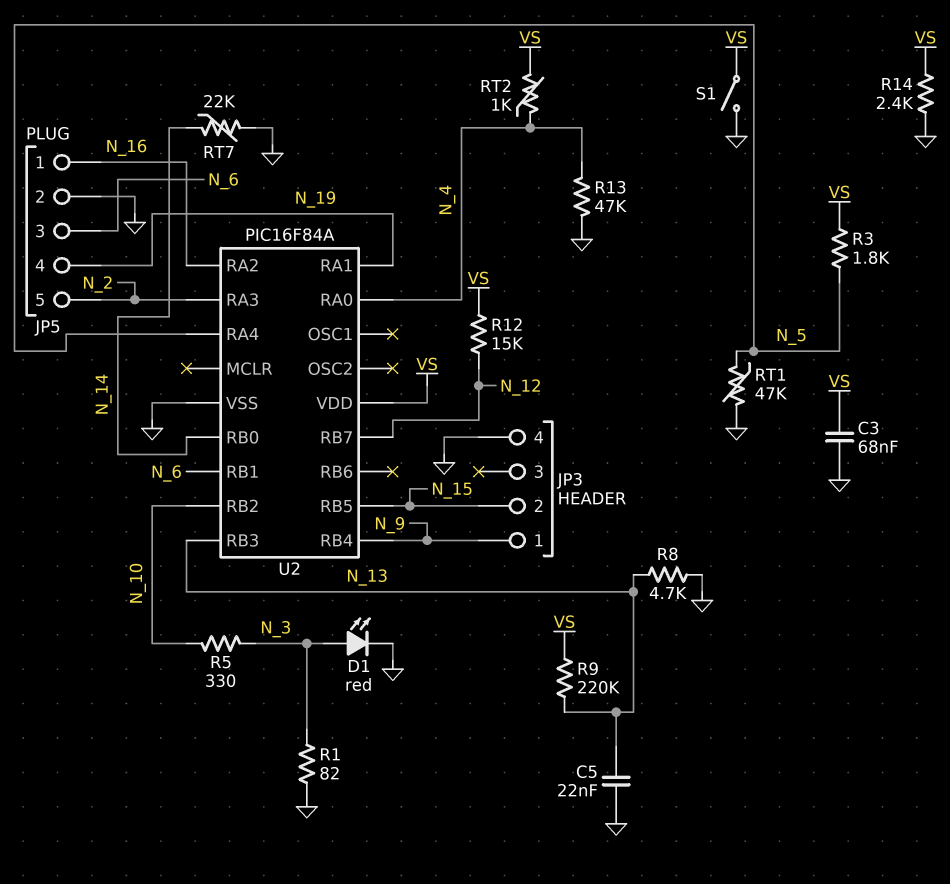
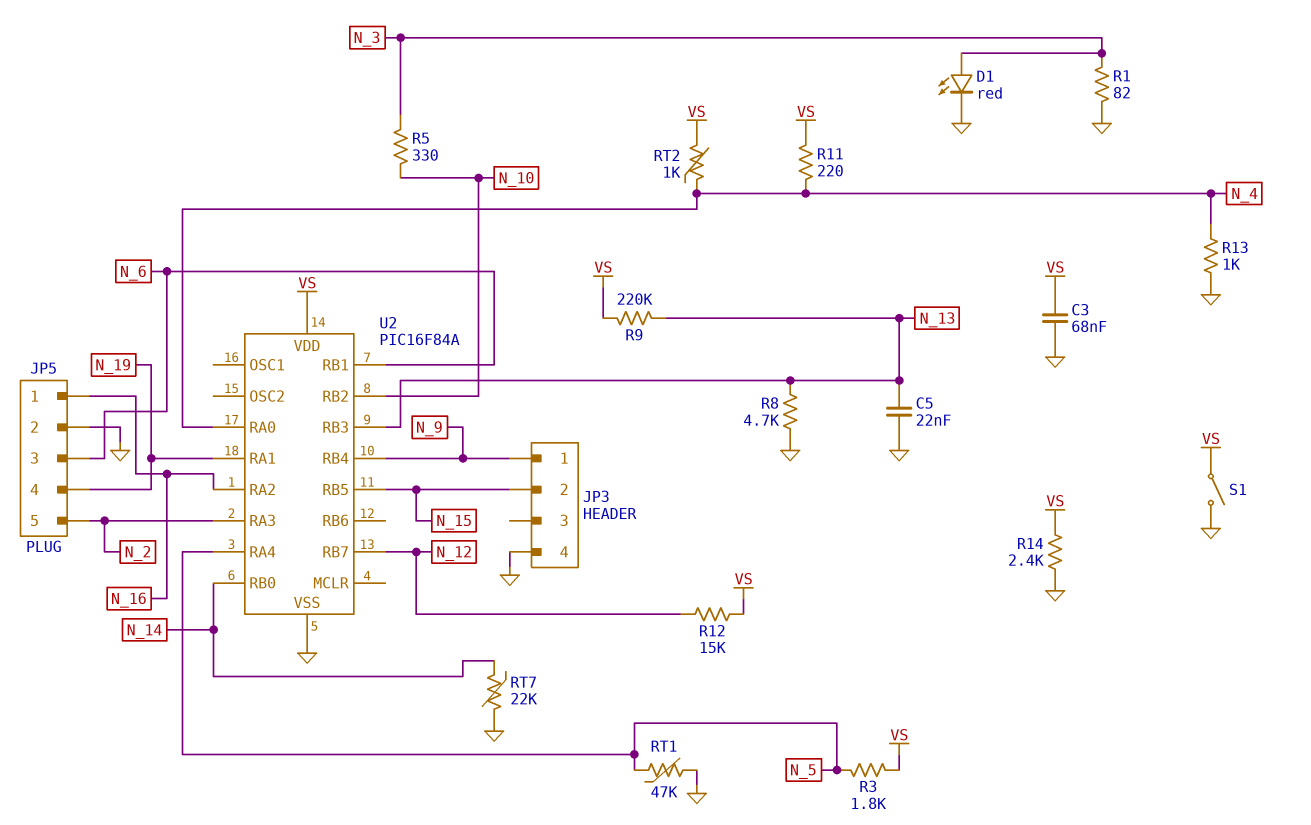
R11: none -> 220 (N_4, VS)
R13: 47k (GND, N_4) -> 1k (GND, N_4)

